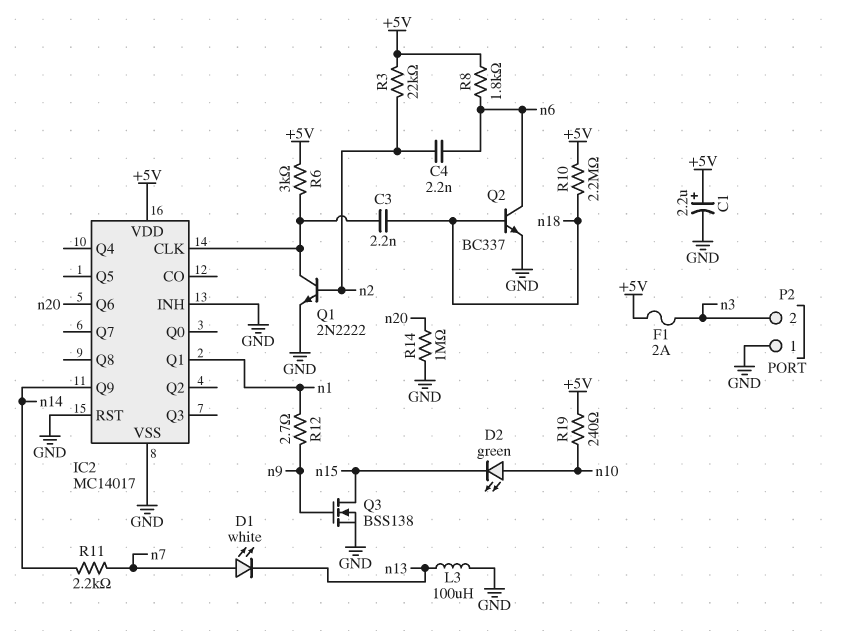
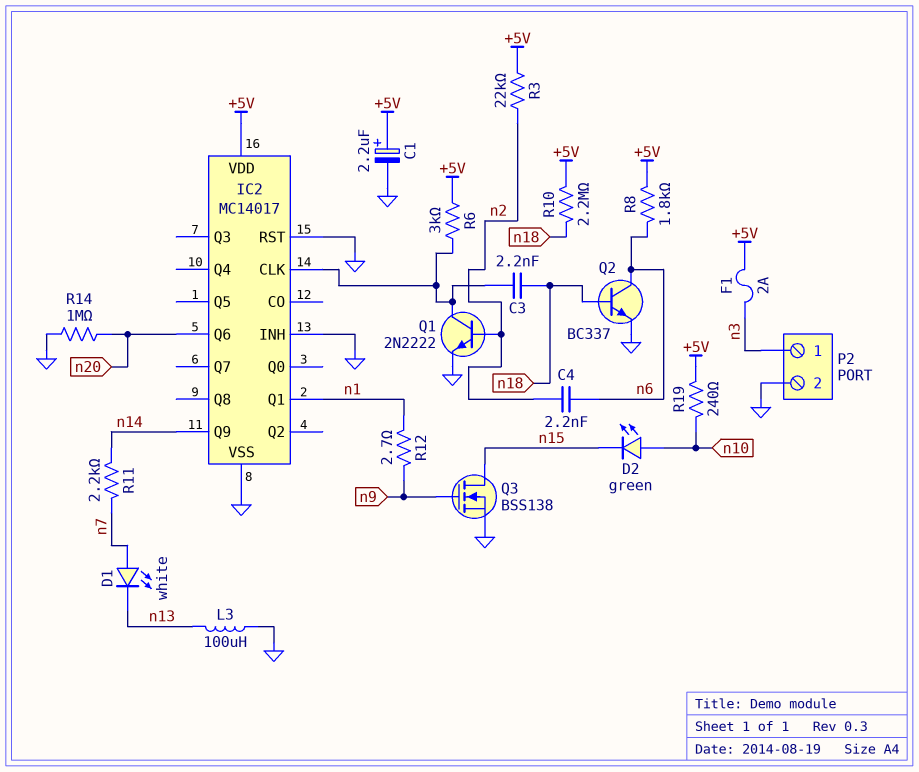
P2 pin 1: GND -> n3
P2 pin 2: n3 -> GND

